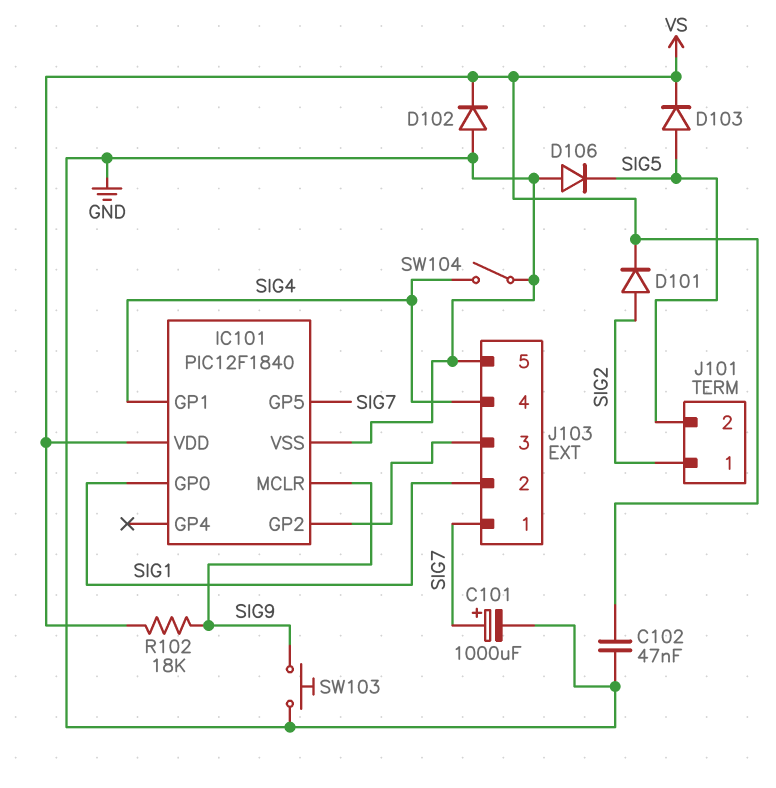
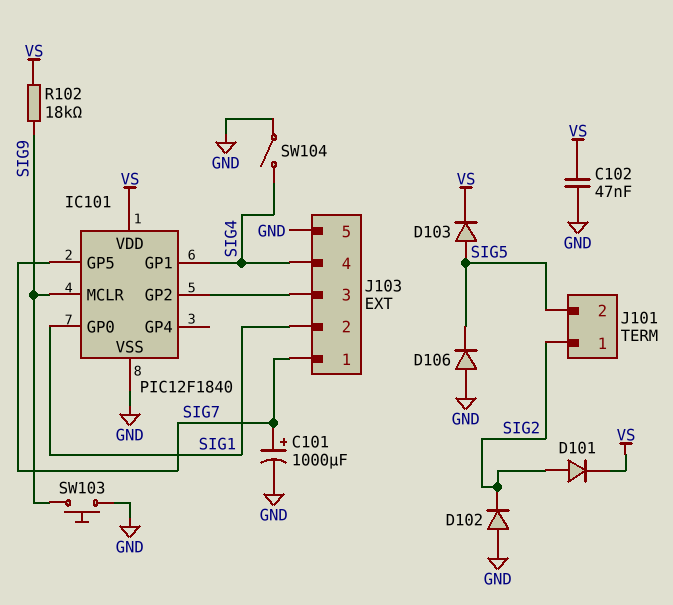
D102: diode (A GND, K VS) -> diode (A GND, K SIG2)

